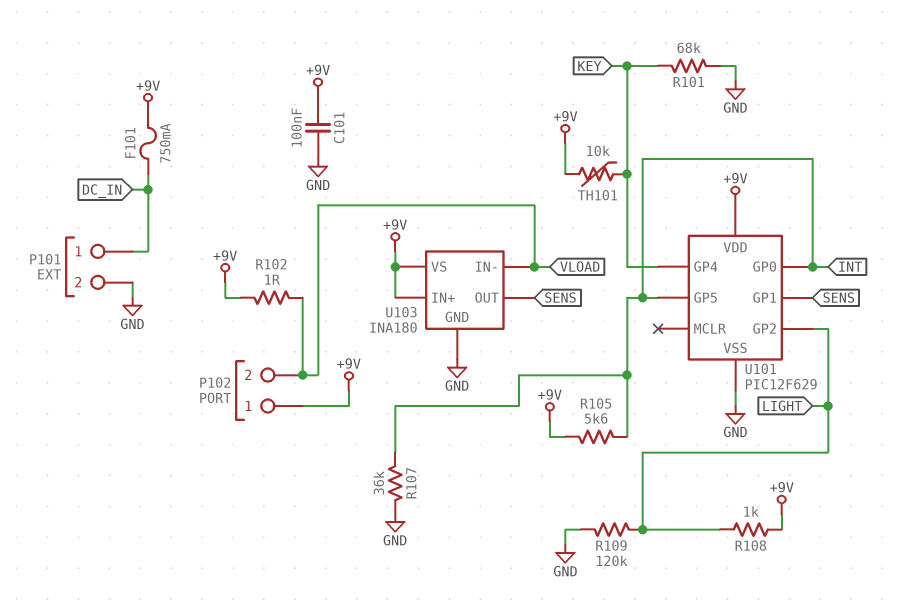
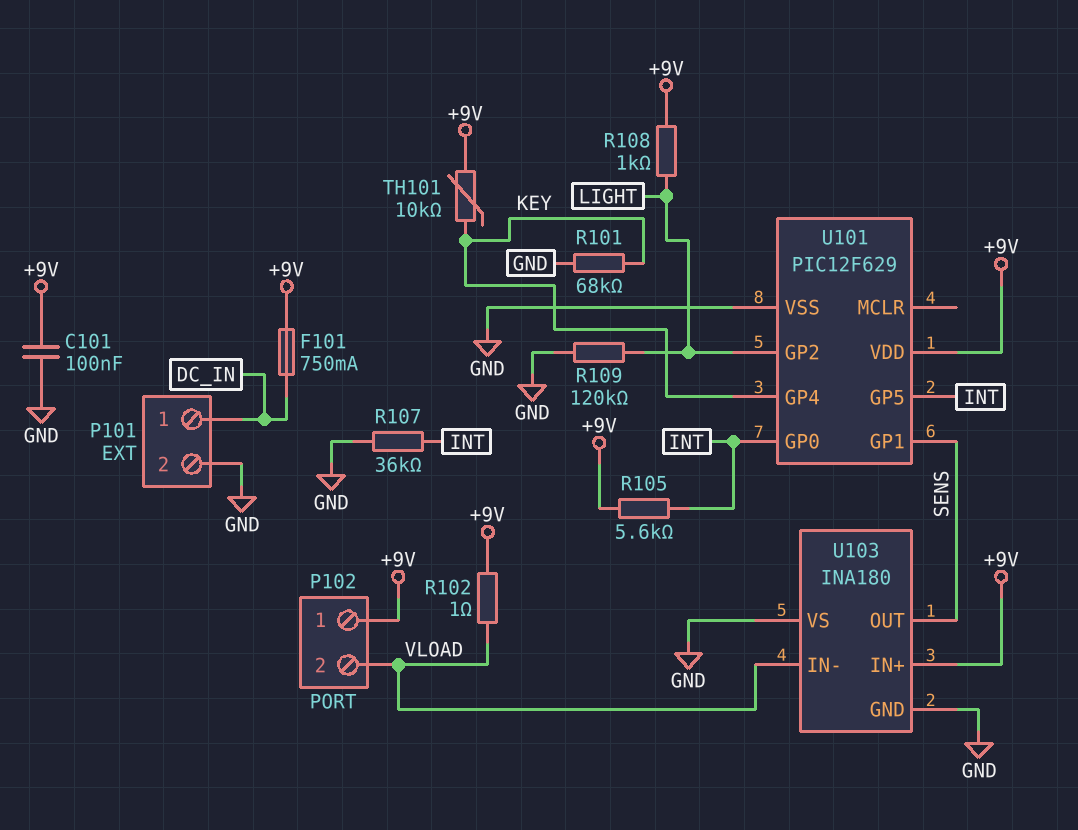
U103 pin VS: +9V -> GND

